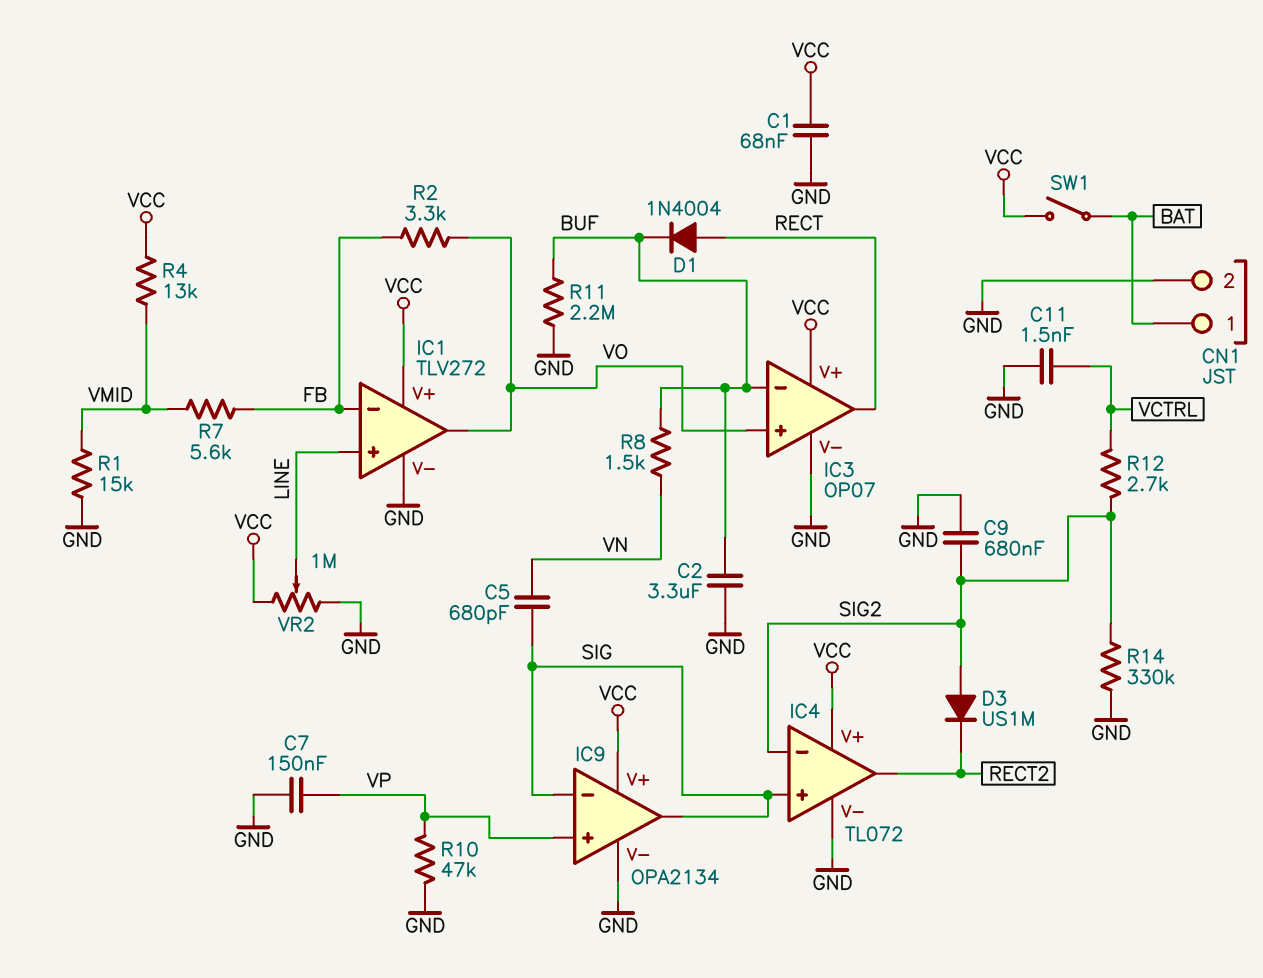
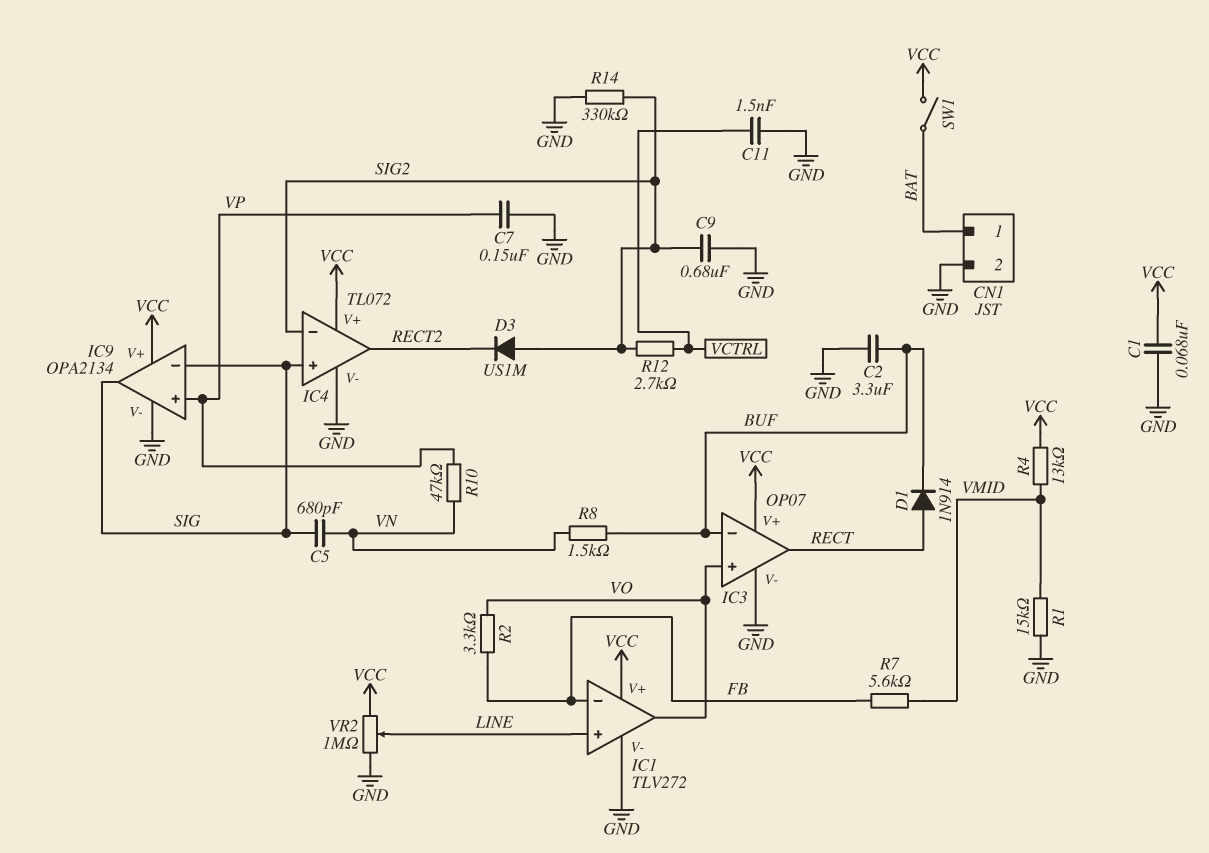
D1: diode 1N4004 (A RECT, K BUF) -> diode 1N914 (A RECT, K BUF)
R10: 47k (GND, VP) -> 47k (VN, VP)
R11: 2.2M (BUF, GND) -> none

